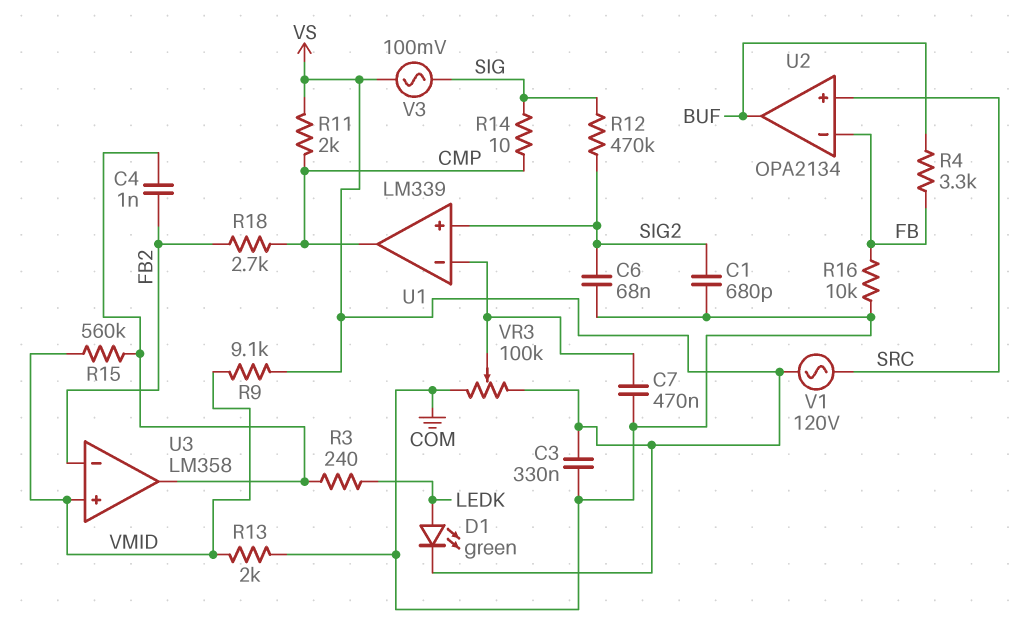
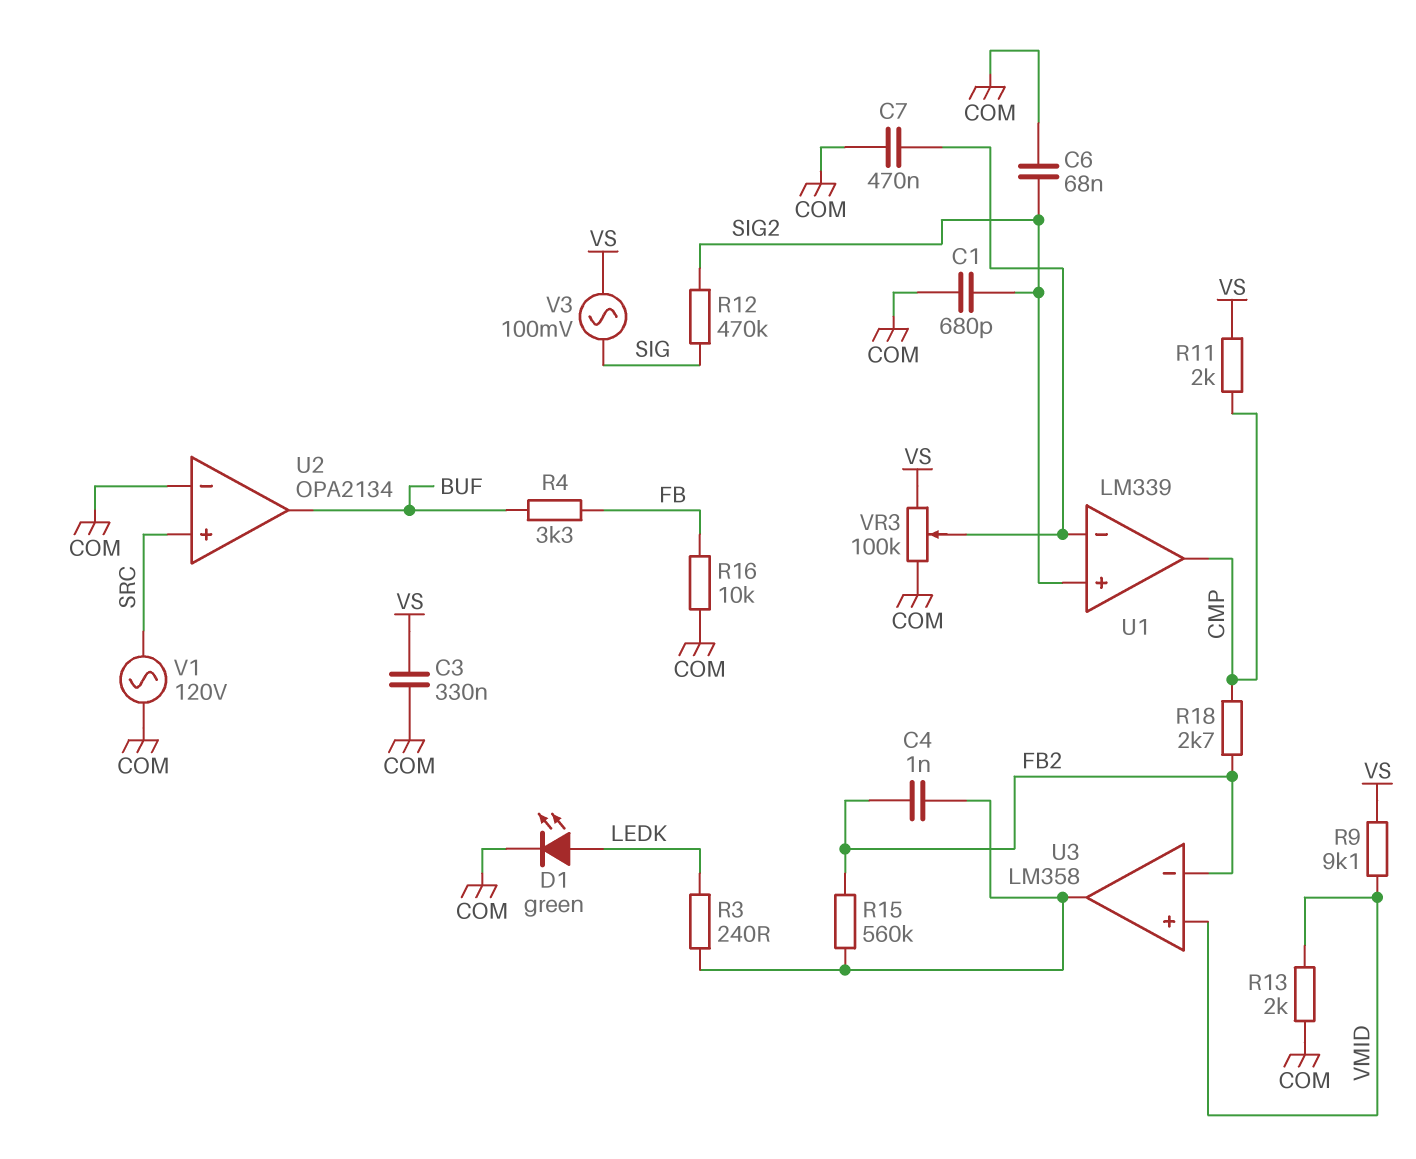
D1: LED green (A LEDK, K VS) -> LED green (A LEDK, K COM)
R14: 10 (CMP, SIG) -> none
R15: 560k (U3/out, VMID) -> 560k (FB2, U3/out)
U2 pin in-: FB -> COM
V1: AC 120V (SRC, VS) -> AC 120V (COM, SRC)

